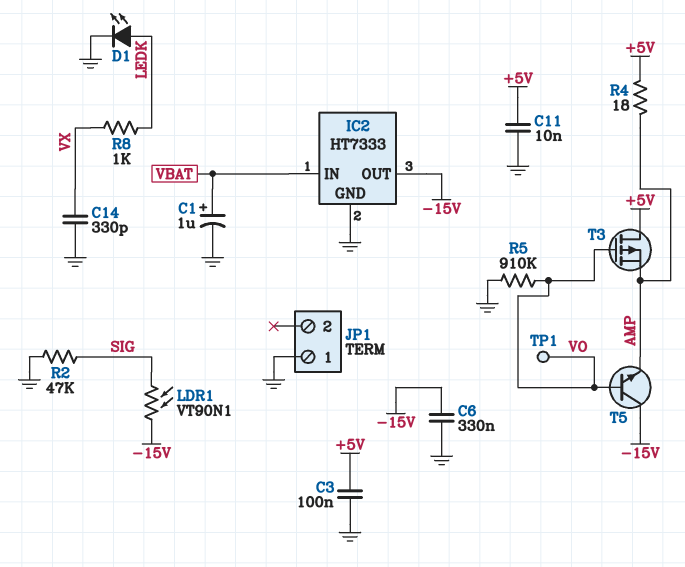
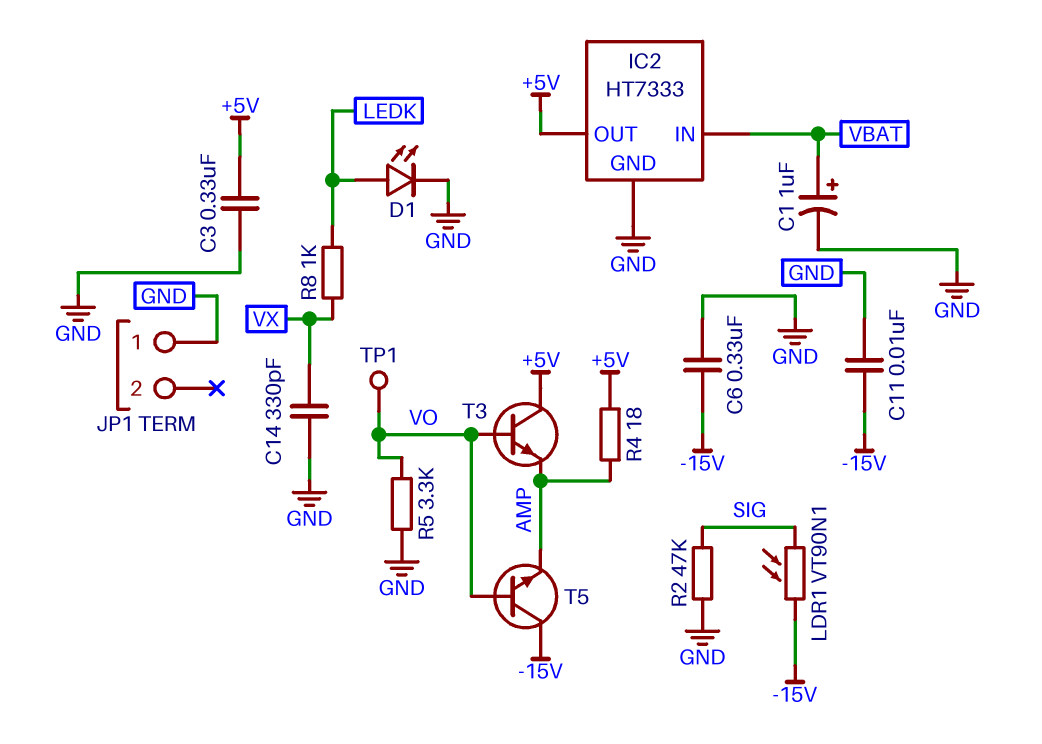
C3: 100nF (+5V, GND) -> 330nF (+5V, GND)
C11: 10nF (+5V, GND) -> 10nF (-15V, GND)
IC2 pin OUT: -15V -> +5V
R5: 910k (GND, VO) -> 3.3k (GND, VO)
T3: PMOS (G VO, D +5V, S AMP) -> NPN (B VO, C +5V, E AMP)

